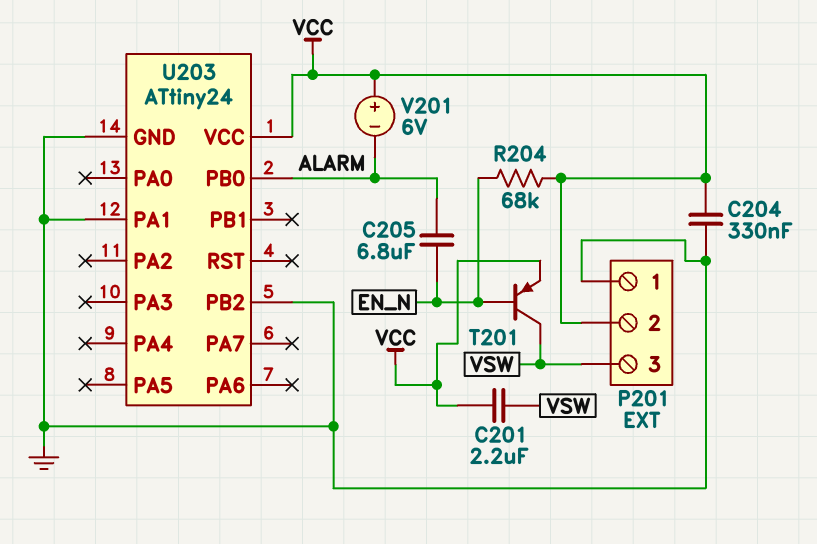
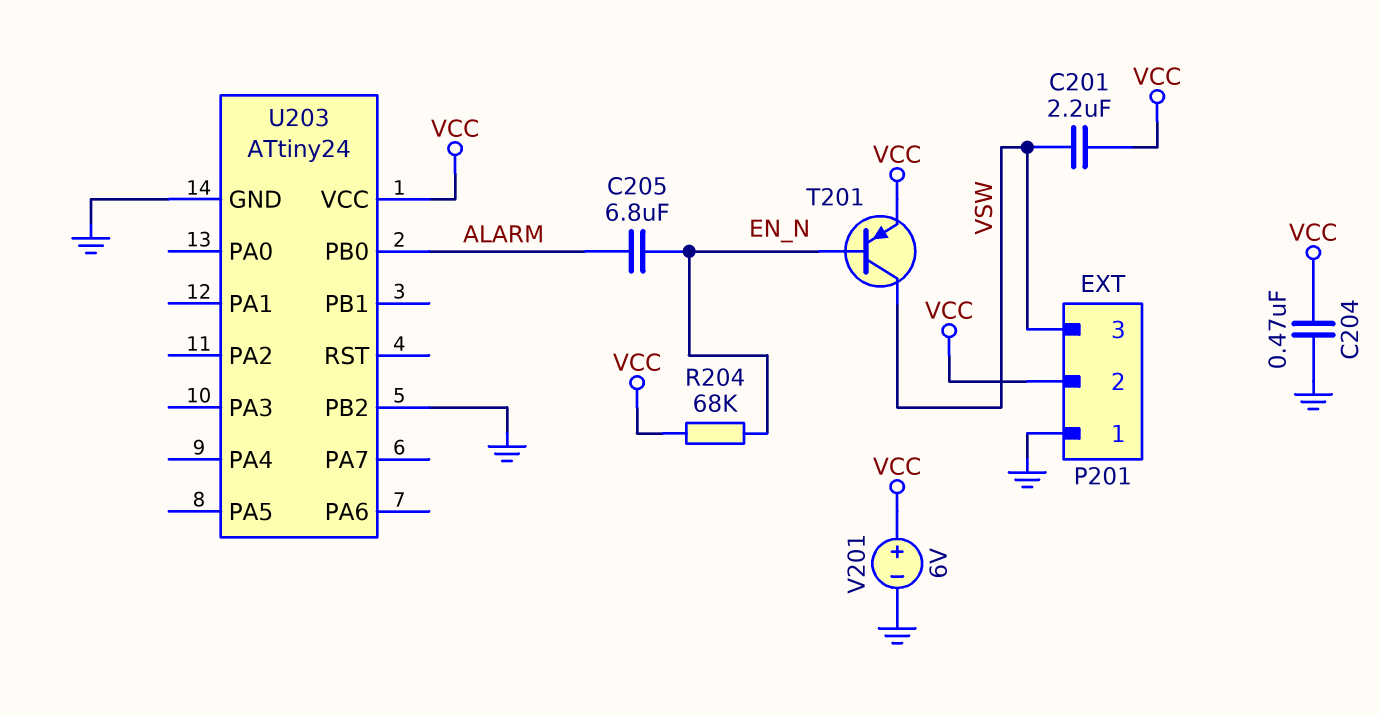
C204: 330nF (GND, VCC) -> 470nF (GND, VCC)
U203 pin PA1: GND -> none
V201: 6V (plus VCC, minus ALARM) -> 6V (plus VCC, minus GND)

